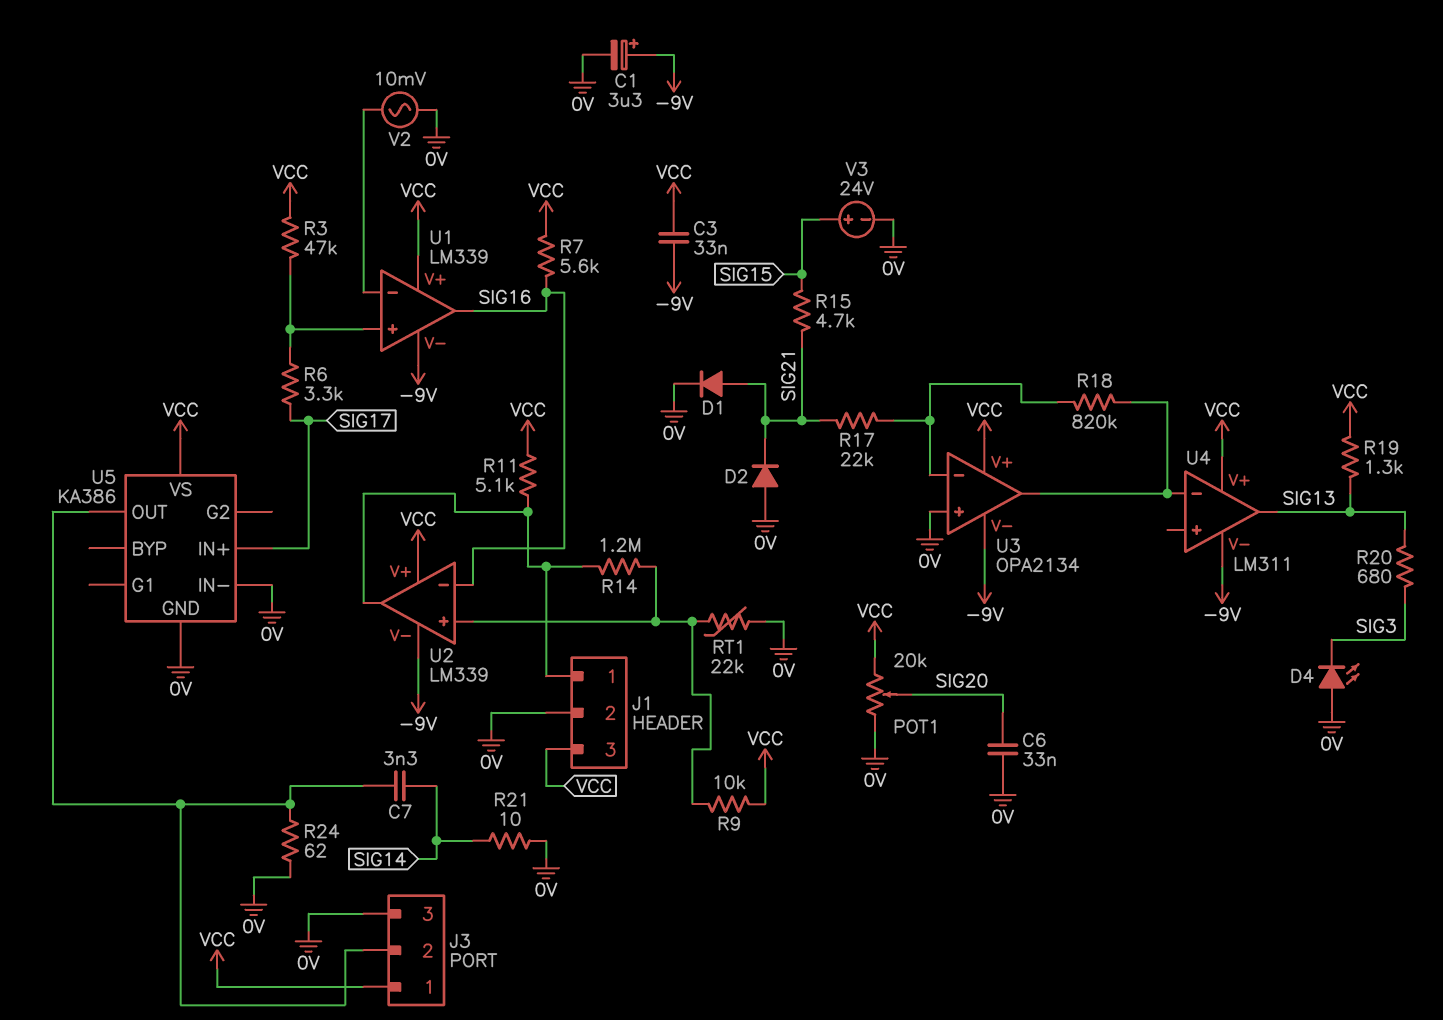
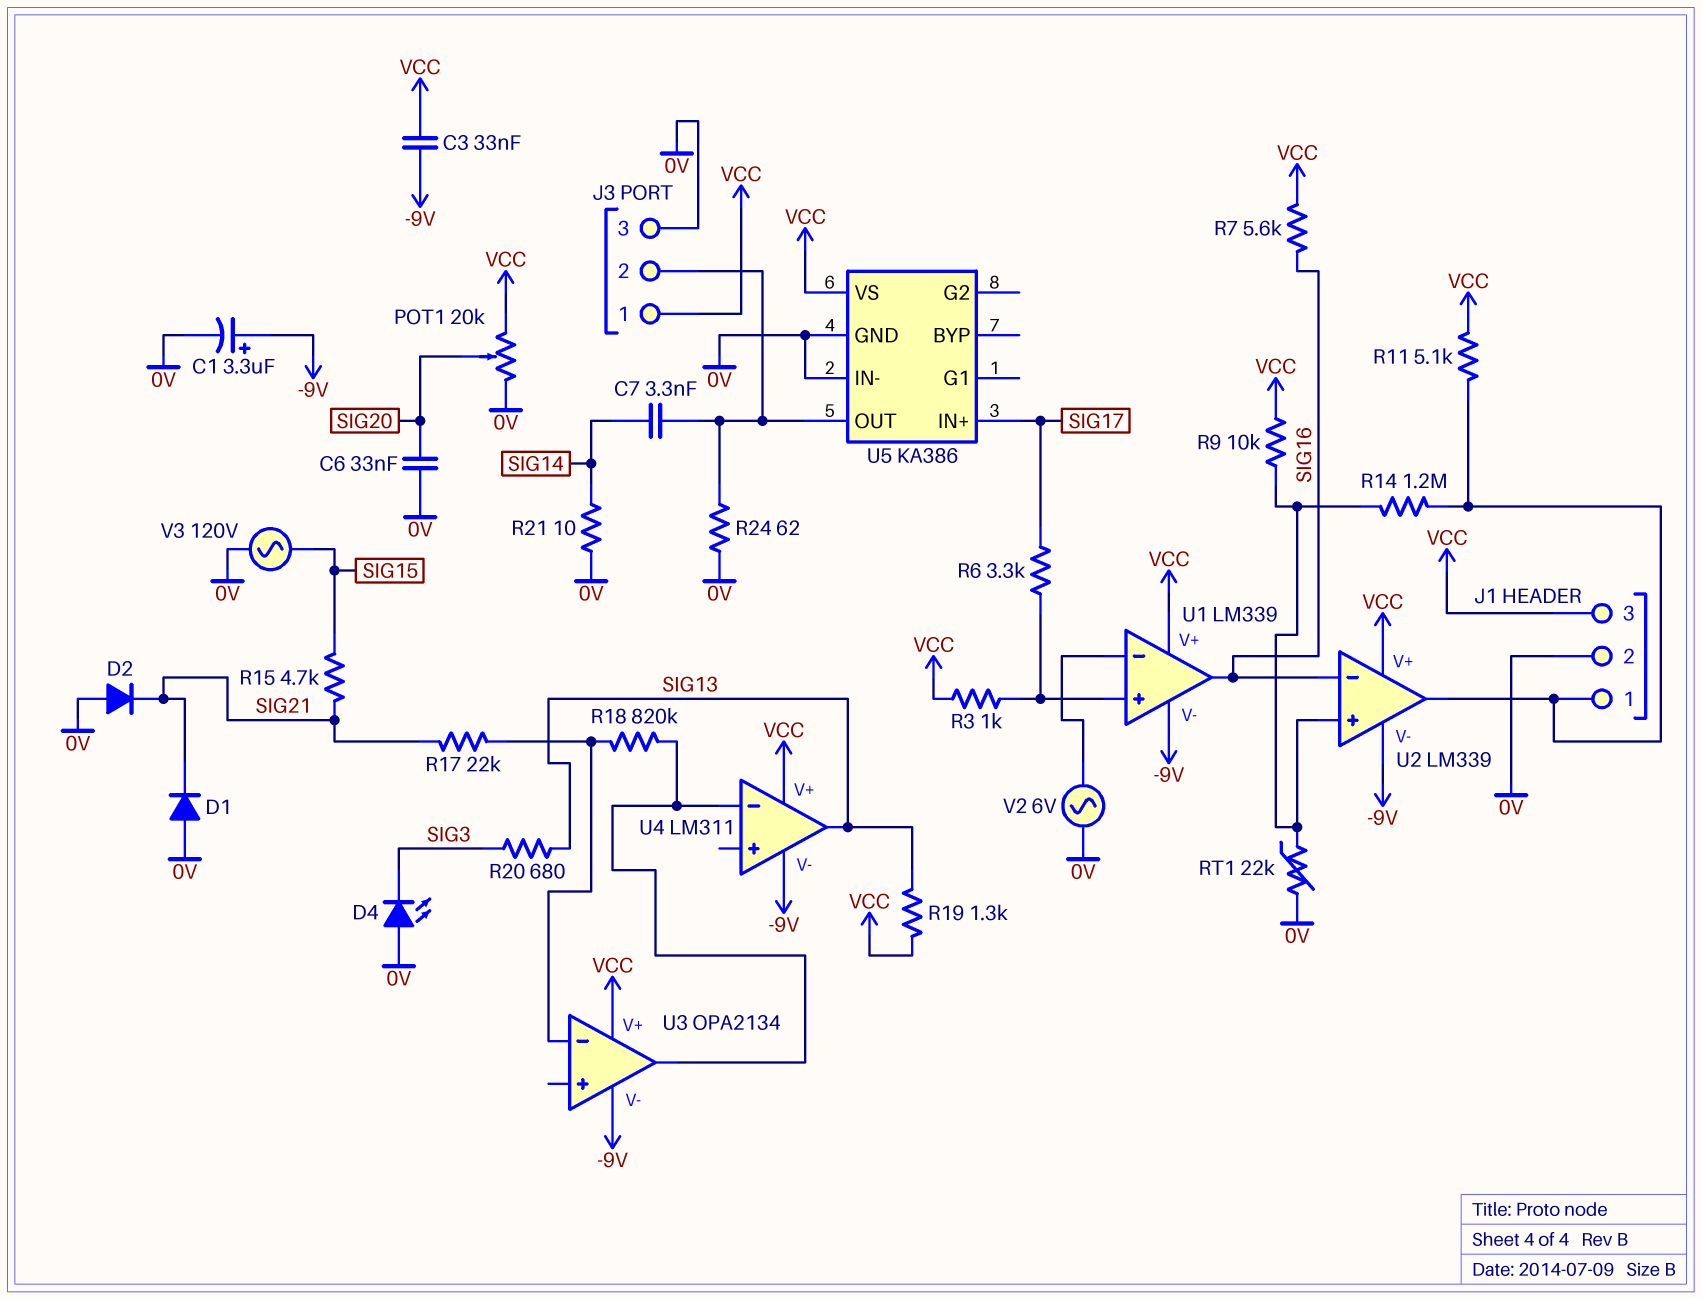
D1: diode (A SIG21, K 0V) -> diode (A 0V, K SIG21)
R3: 47k (U1/in+, VCC) -> 1k (U1/in+, VCC)
U3 pin in+: 0V -> none
V2: AC 10mV (0V, U1/in-) -> AC 6V (0V, U1/in-)
V3: 24V (plus SIG15, minus 0V) -> AC 120V (0V, SIG15)

